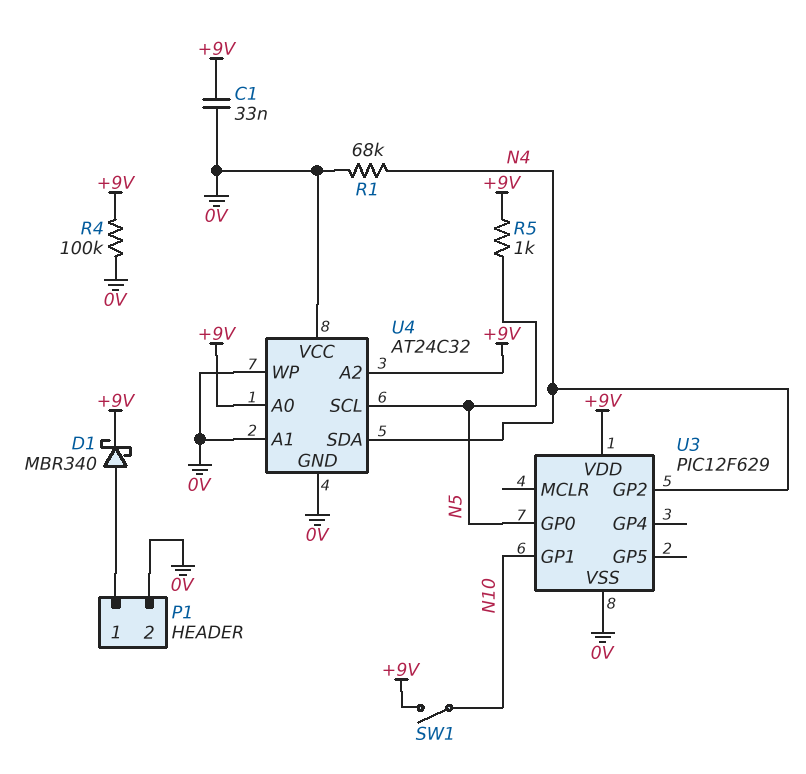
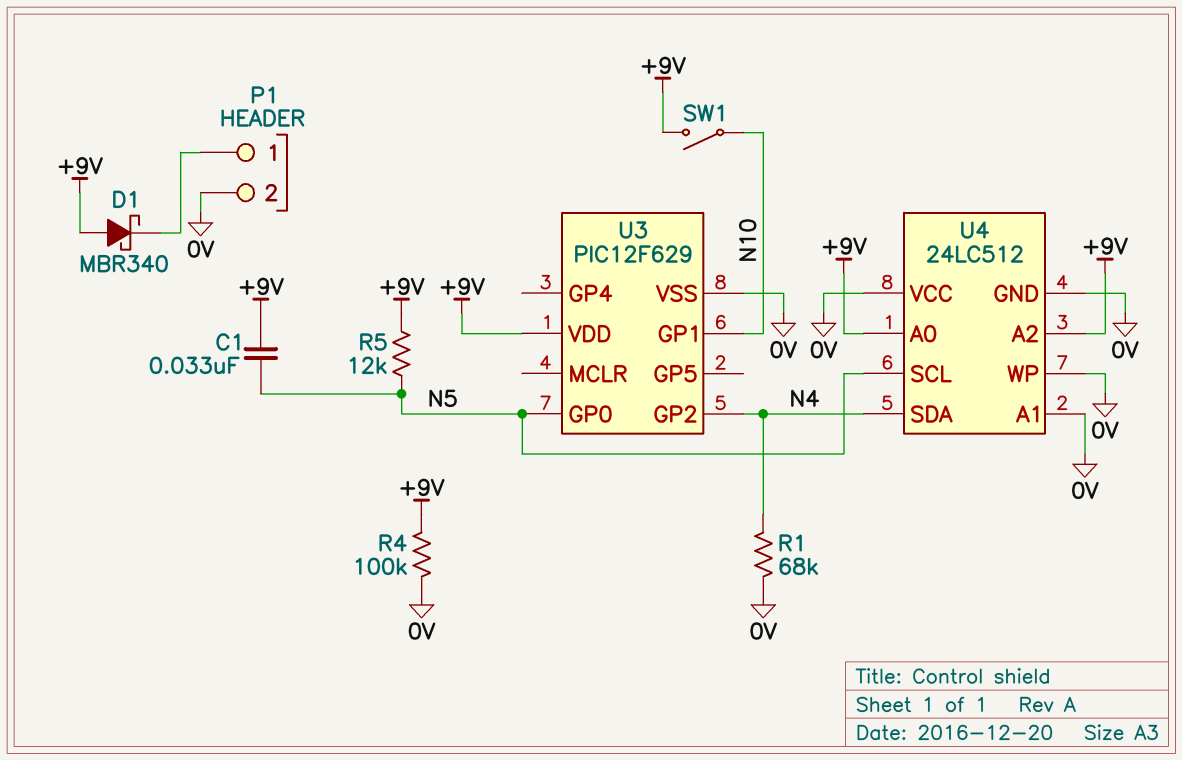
C1: 33nF (+9V, 0V) -> 33nF (+9V, N5)
D1: schottky MBR340 (A P1/1, K +9V) -> schottky MBR340 (A +9V, K P1/1)
R5: 1k (+9V, N5) -> 12k (+9V, N5)
U4: AT24C32 -> 24LC512

